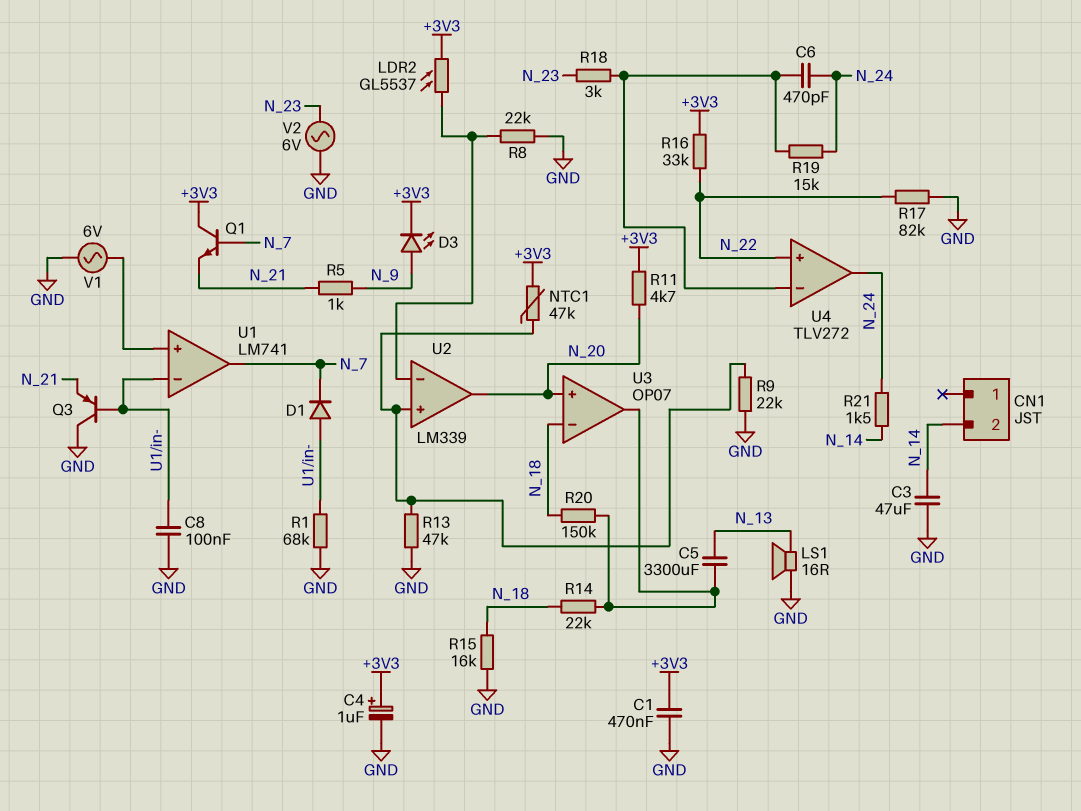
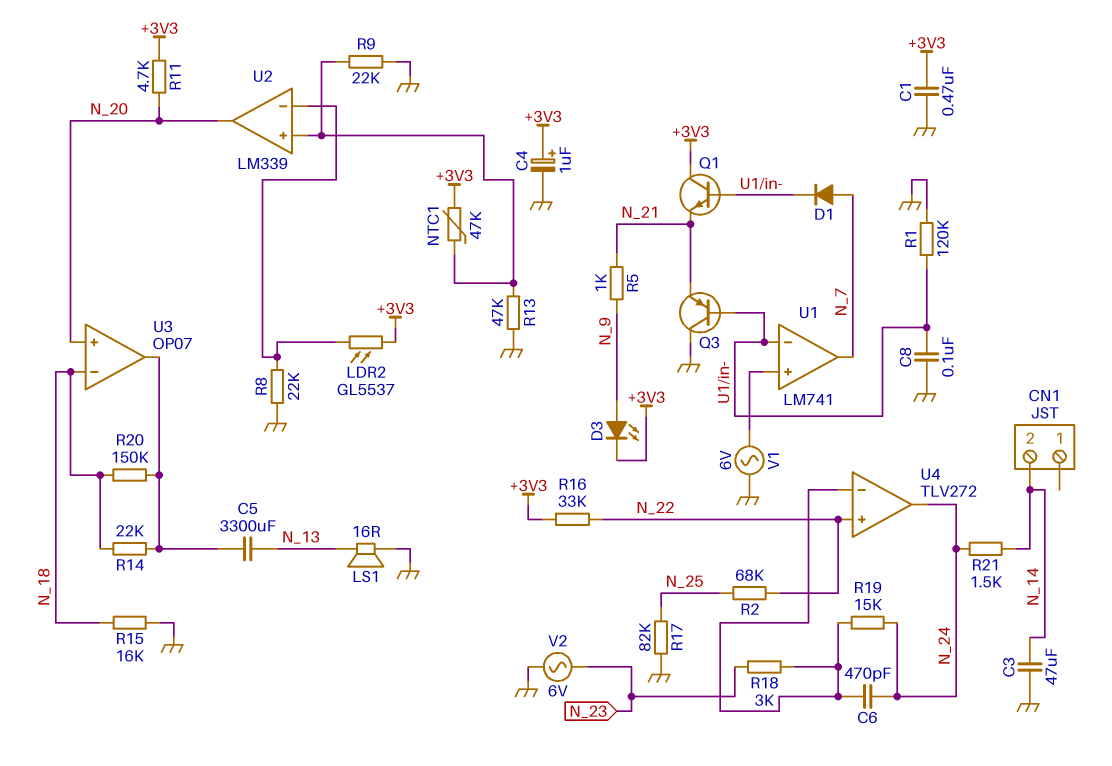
D1: diode (A U1/in-, K N_7) -> diode (A N_7, K U1/in-)
Q1: NPN (B N_7, C +3V3, E N_21) -> NPN (B U1/in-, C +3V3, E N_21)
R1: 68k (GND, U1/in-) -> 120k (GND, U1/in-)
R2: none -> 68k (N_22, N_25)
R17: 82k (GND, N_22) -> 82k (GND, N_25)

